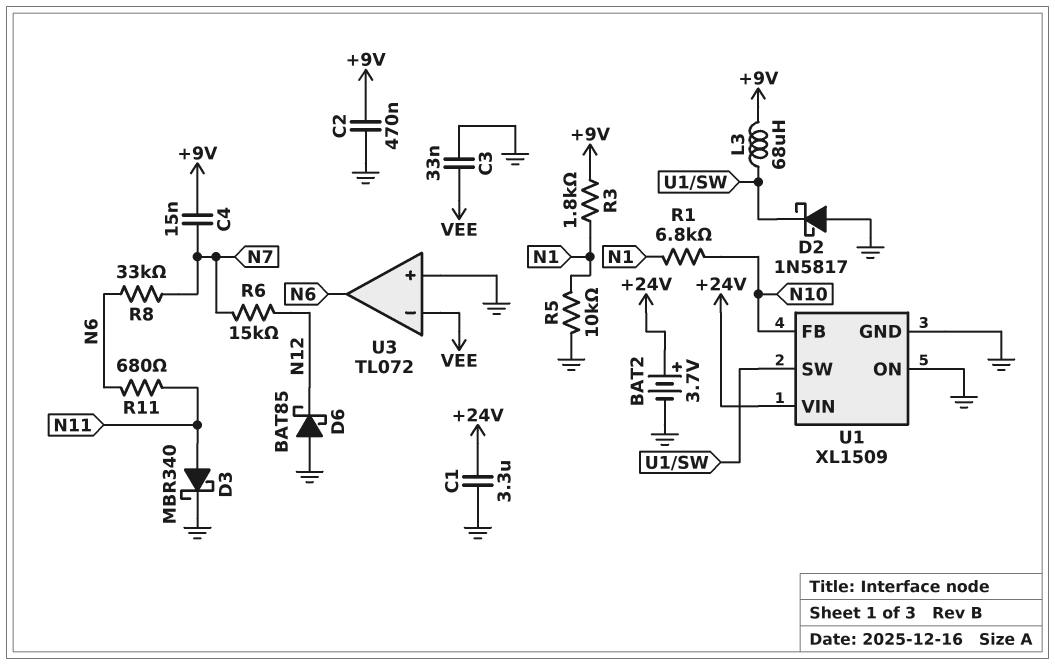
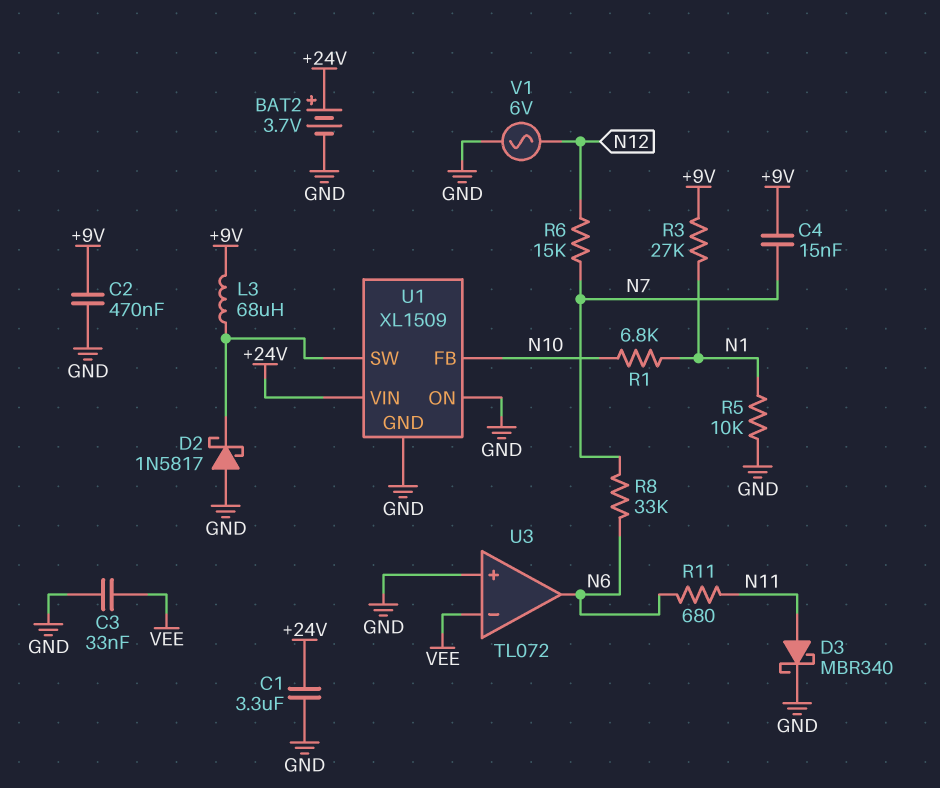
D6: schottky BAT85 (A GND, K N12) -> none
R3: 1.8k (+9V, N1) -> 27k (+9V, N1)
V1: none -> AC 6V (GND, N12)

